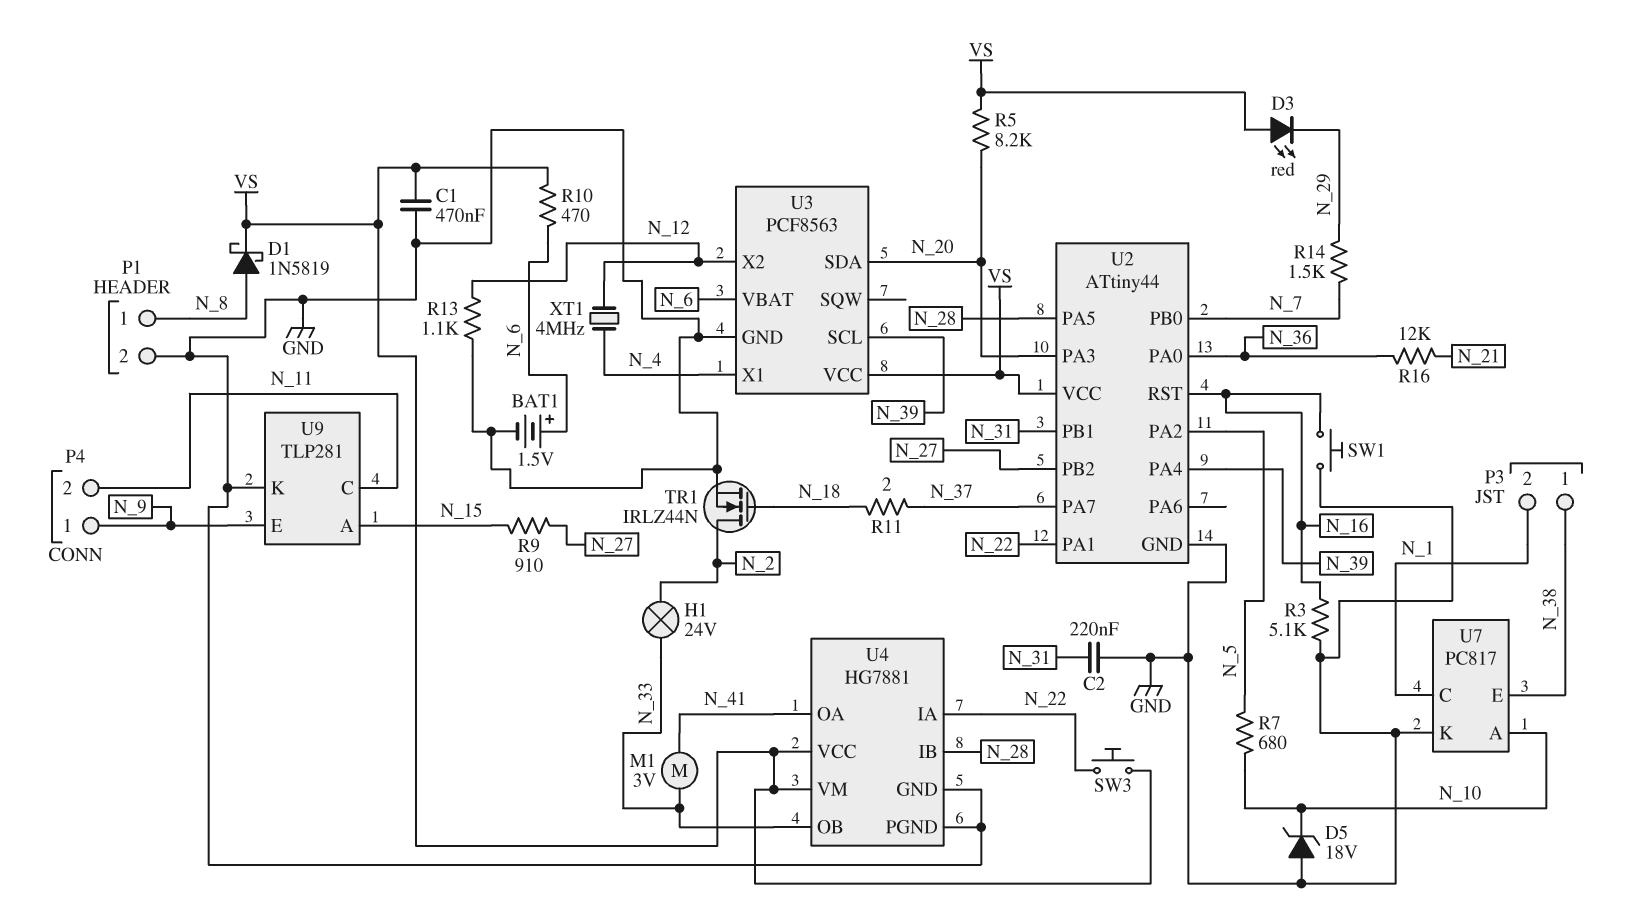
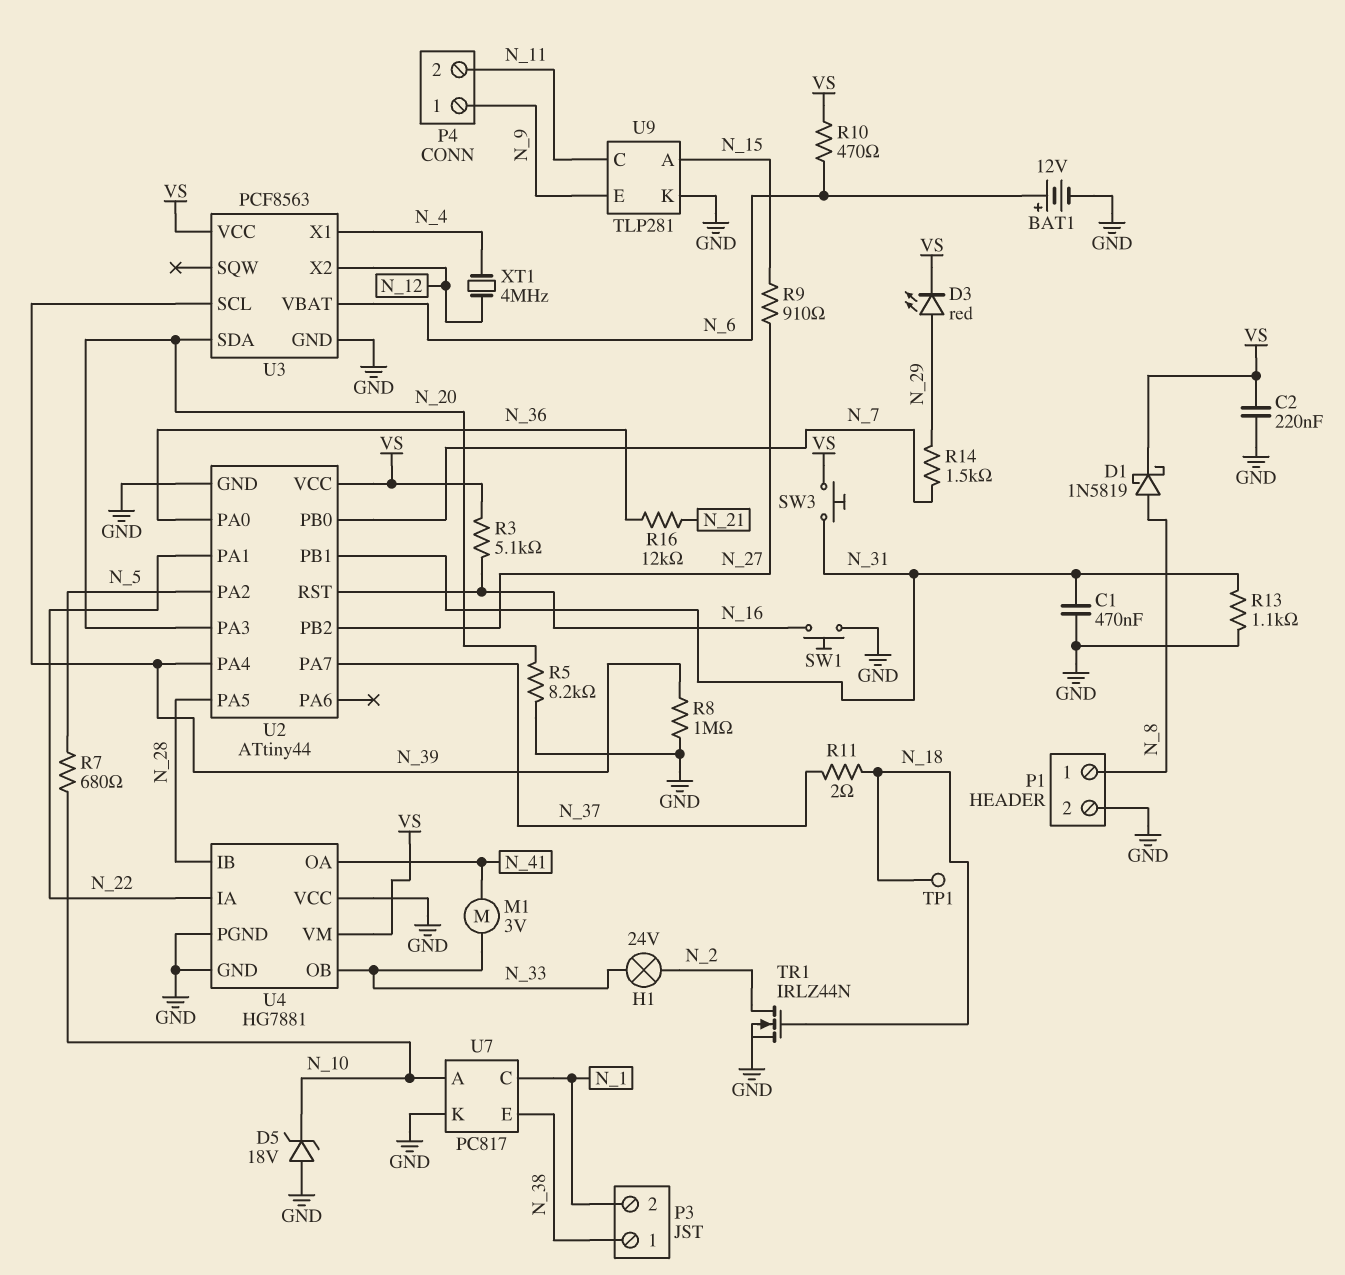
BAT1: 1.5V (plus N_6, minus GND) -> 12V (plus N_6, minus GND)
C1: 470nF (GND, VS) -> 470nF (GND, N_31)
C2: 220nF (GND, N_31) -> 220nF (GND, VS)
D3: LED red (A VS, K N_29) -> LED red (A N_29, K VS)
R3: 5.1k (GND, N_16) -> 5.1k (N_16, VS)
R5: 8.2k (N_20, VS) -> 8.2k (GND, N_20)
R8: none -> 1M (GND, N_39)
R13: 1.1k (GND, N_12) -> 1.1k (GND, N_31)
SW3: button (N_22, VS) -> button (N_31, VS)
TP1: none -> test point (N_18)
U4 pin VCC: VS -> GND

